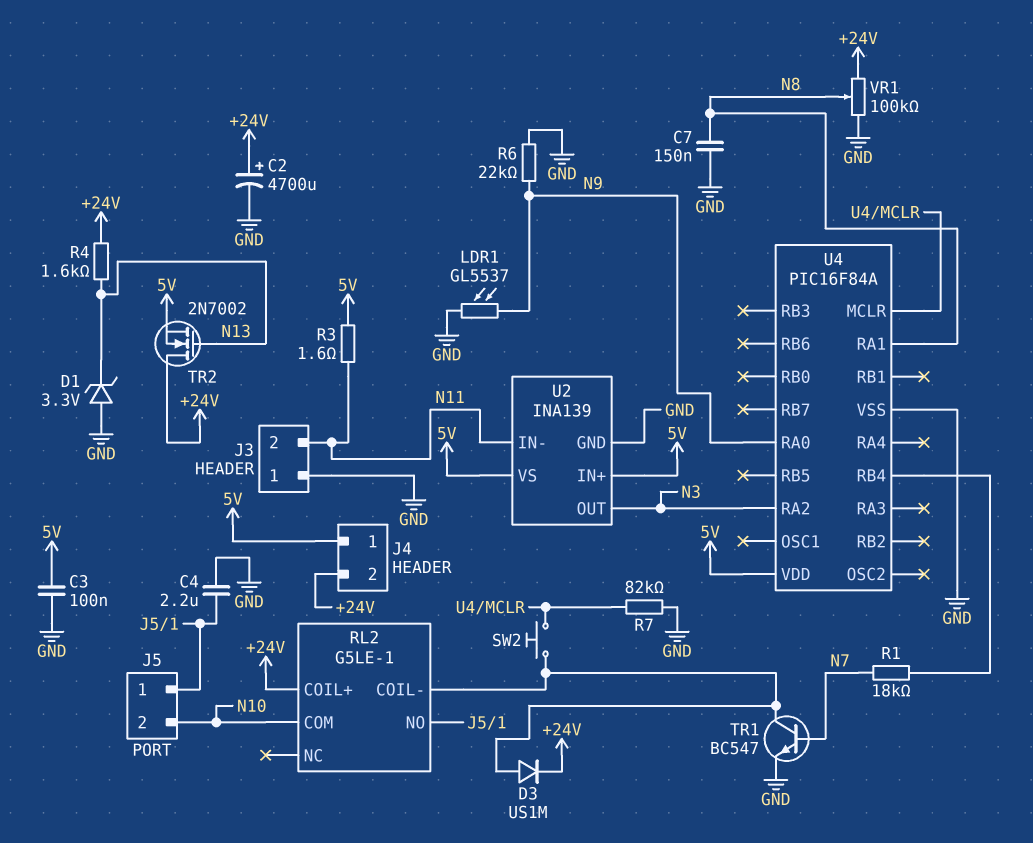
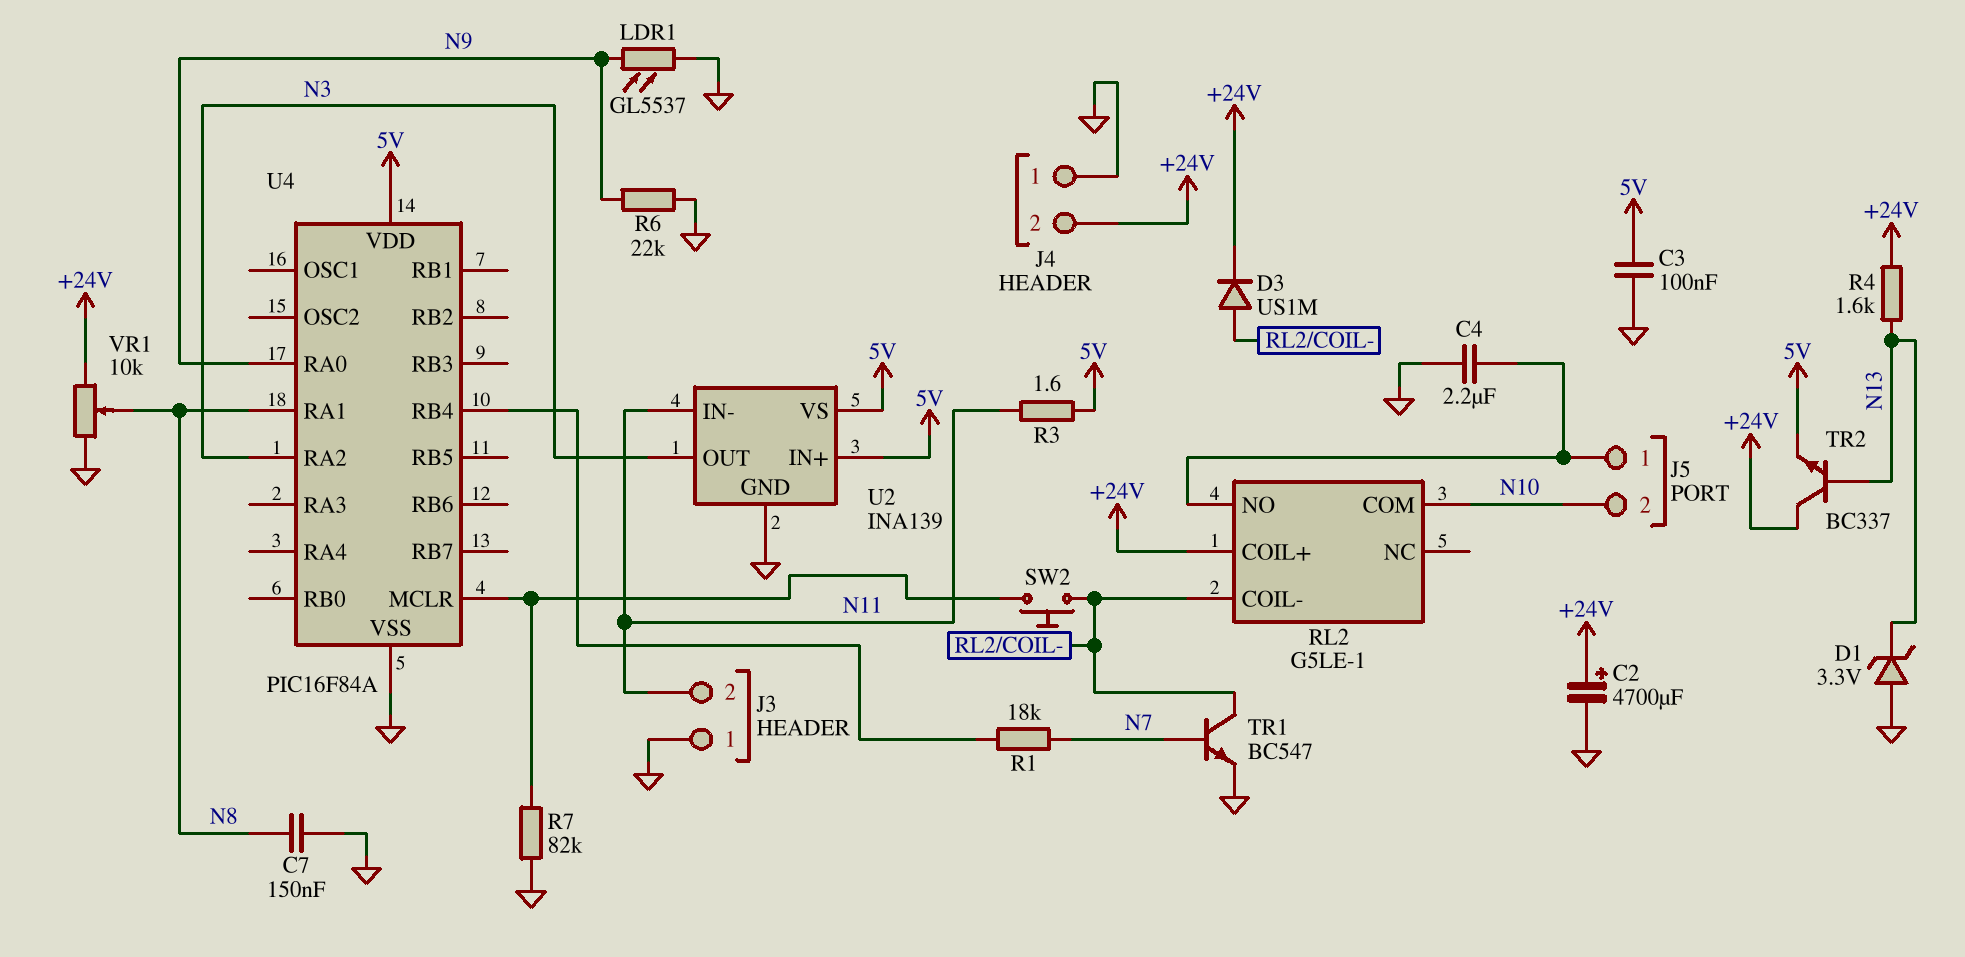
J4 pin 1: 5V -> GND
TR2: NMOS 2N7002 (G N13, D +24V, S 5V) -> NPN BC337 (B N13, C +24V, E 5V)
VR1: 100k (+24V, GND, wiper N8) -> 10k (+24V, GND, wiper N8)

